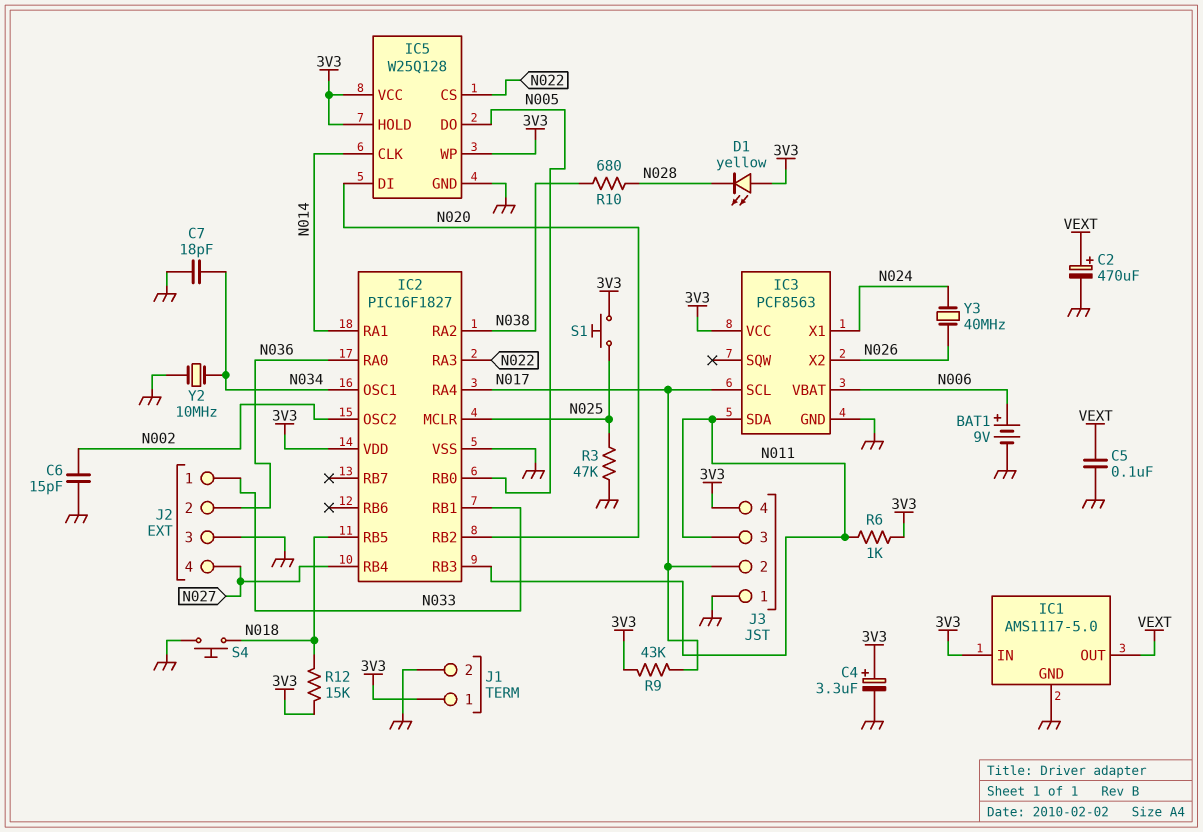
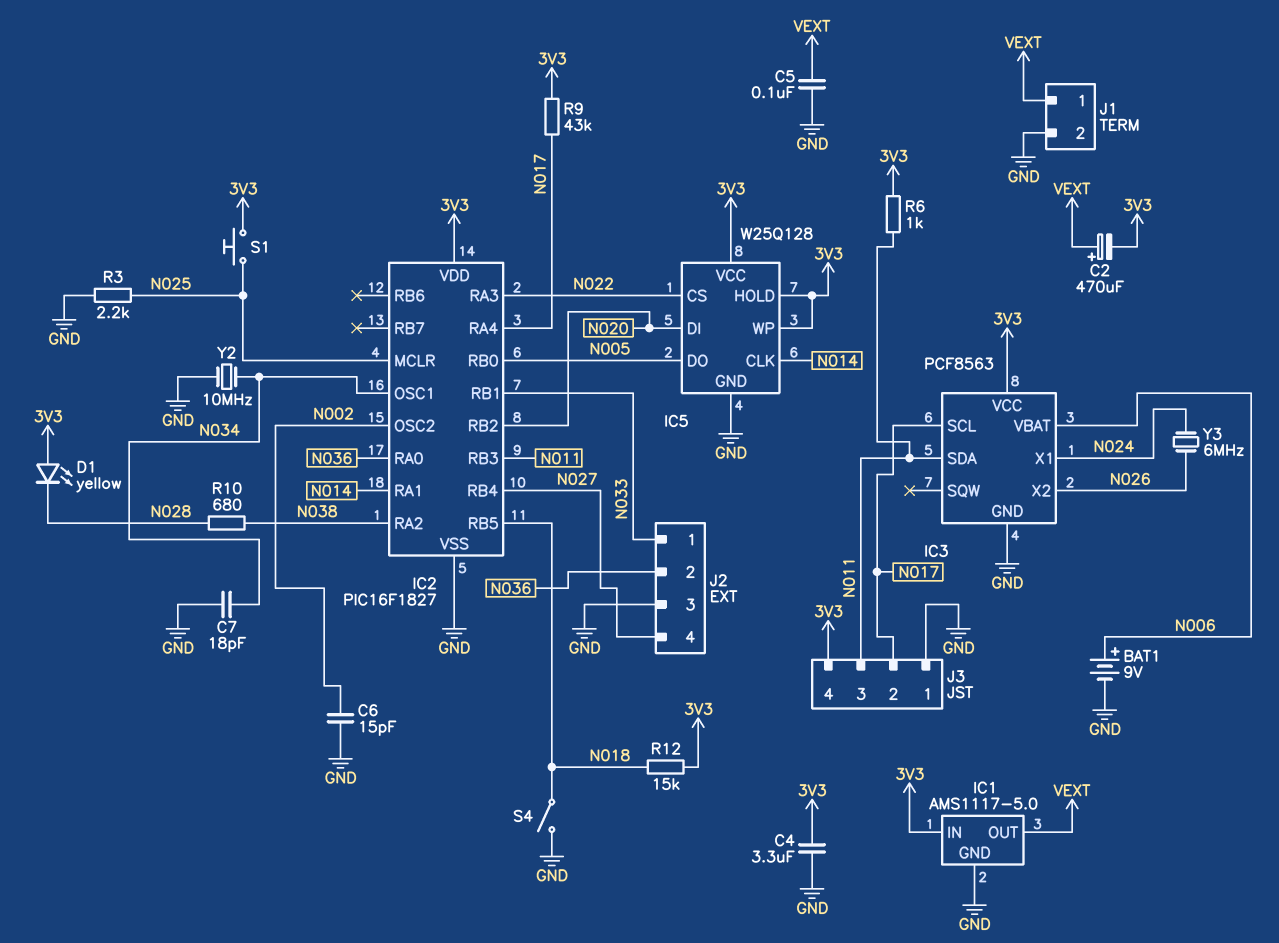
C2: 470uF (plus VEXT, minus GND) -> 470uF (plus VEXT, minus 3V3)
C4: 3.3uF (plus 3V3, minus GND) -> 3.3uF (3V3, GND)
J1 pin 1: 3V3 -> VEXT
R3: 47k (GND, N025) -> 2.2k (GND, N025)
S4: button (GND, N018) -> switch (GND, N018)
Y3: 40MHz (N024, N026) -> 6MHz (N024, N026)

